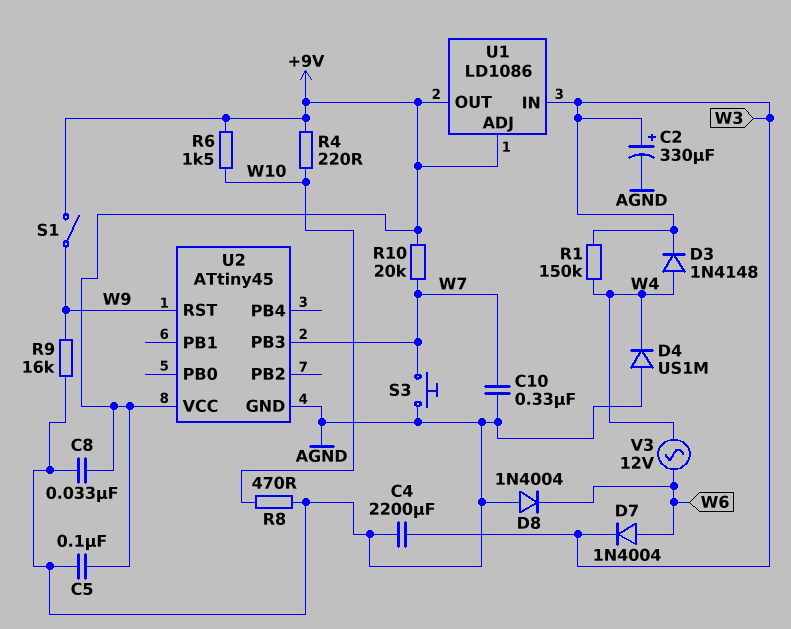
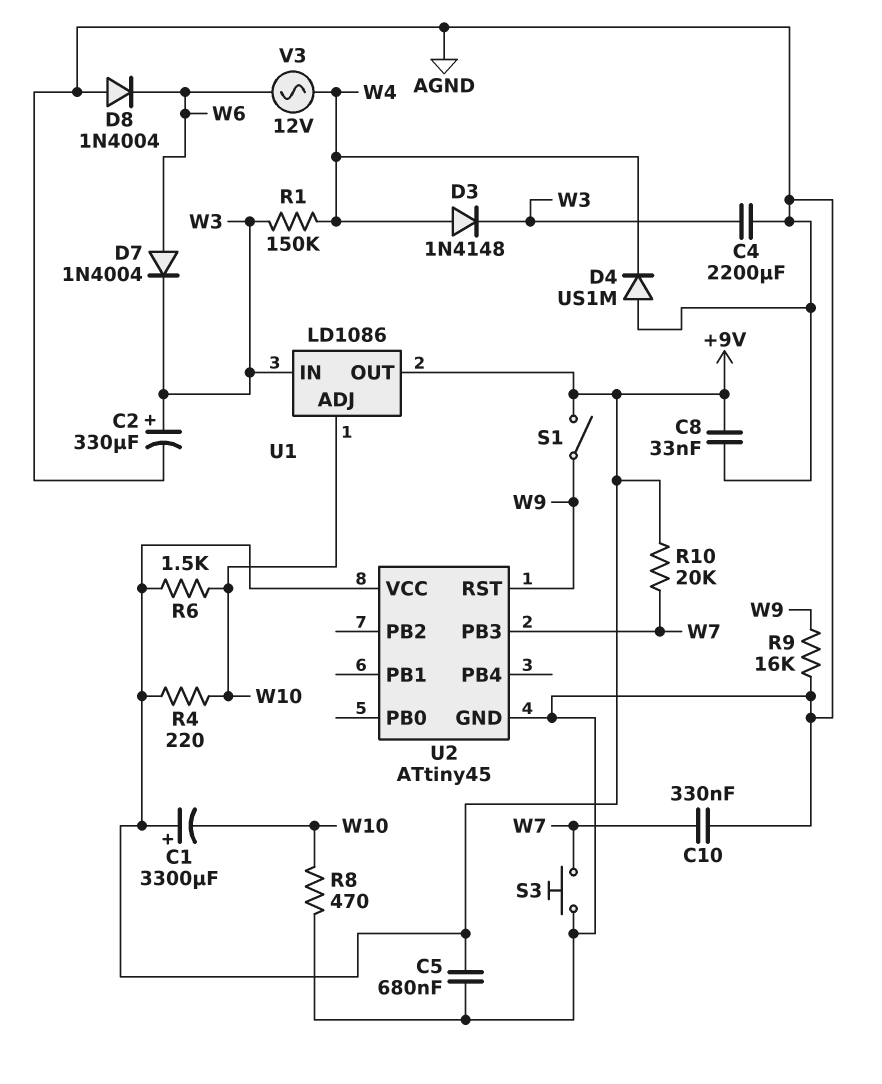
C1: none -> 3300uF (plus +9V, minus W10)
C5: 100nF (+9V, AGND) -> 680nF (+9V, AGND)
U1 pin ADJ: +9V -> W10

